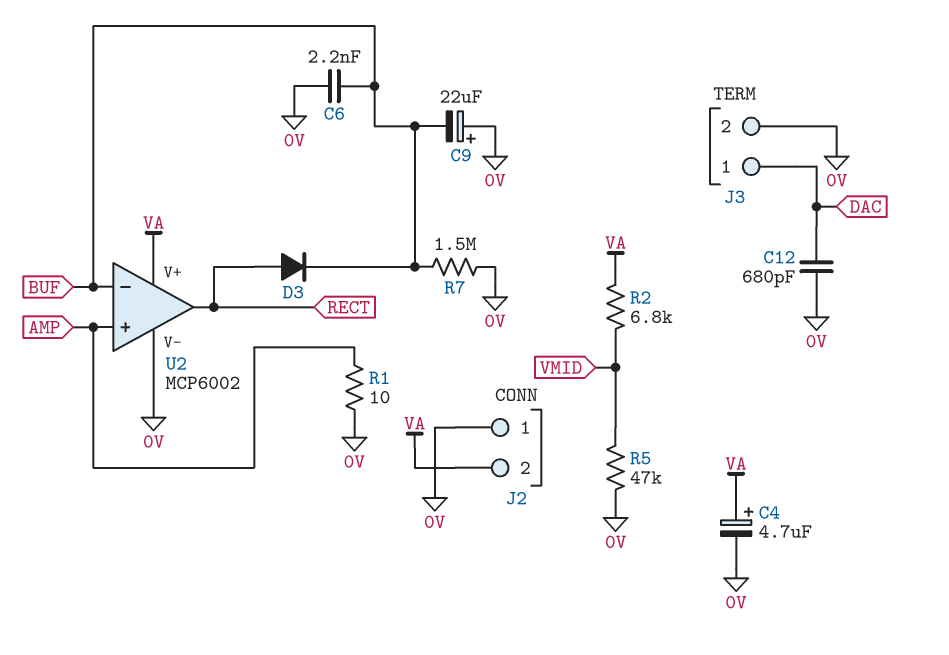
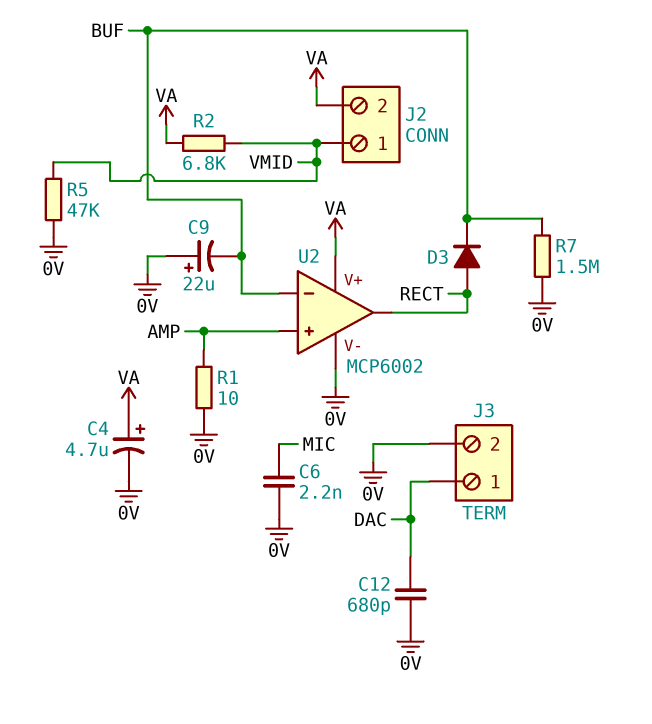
C6: 2.2nF (0V, BUF) -> 2.2nF (0V, MIC)
J2 pin 1: 0V -> VMID

